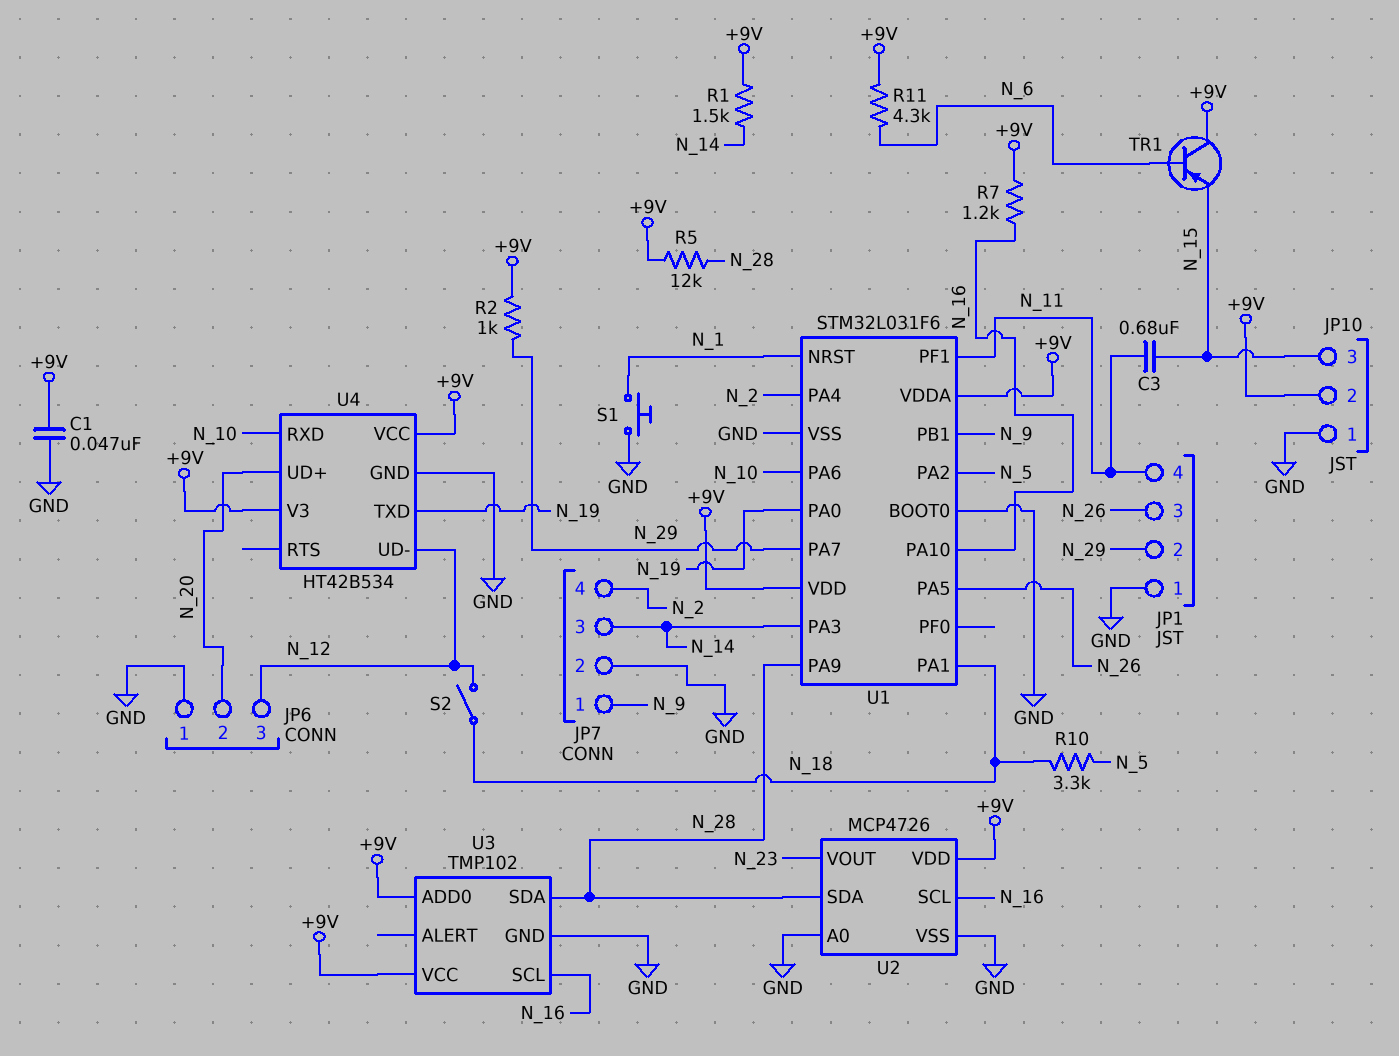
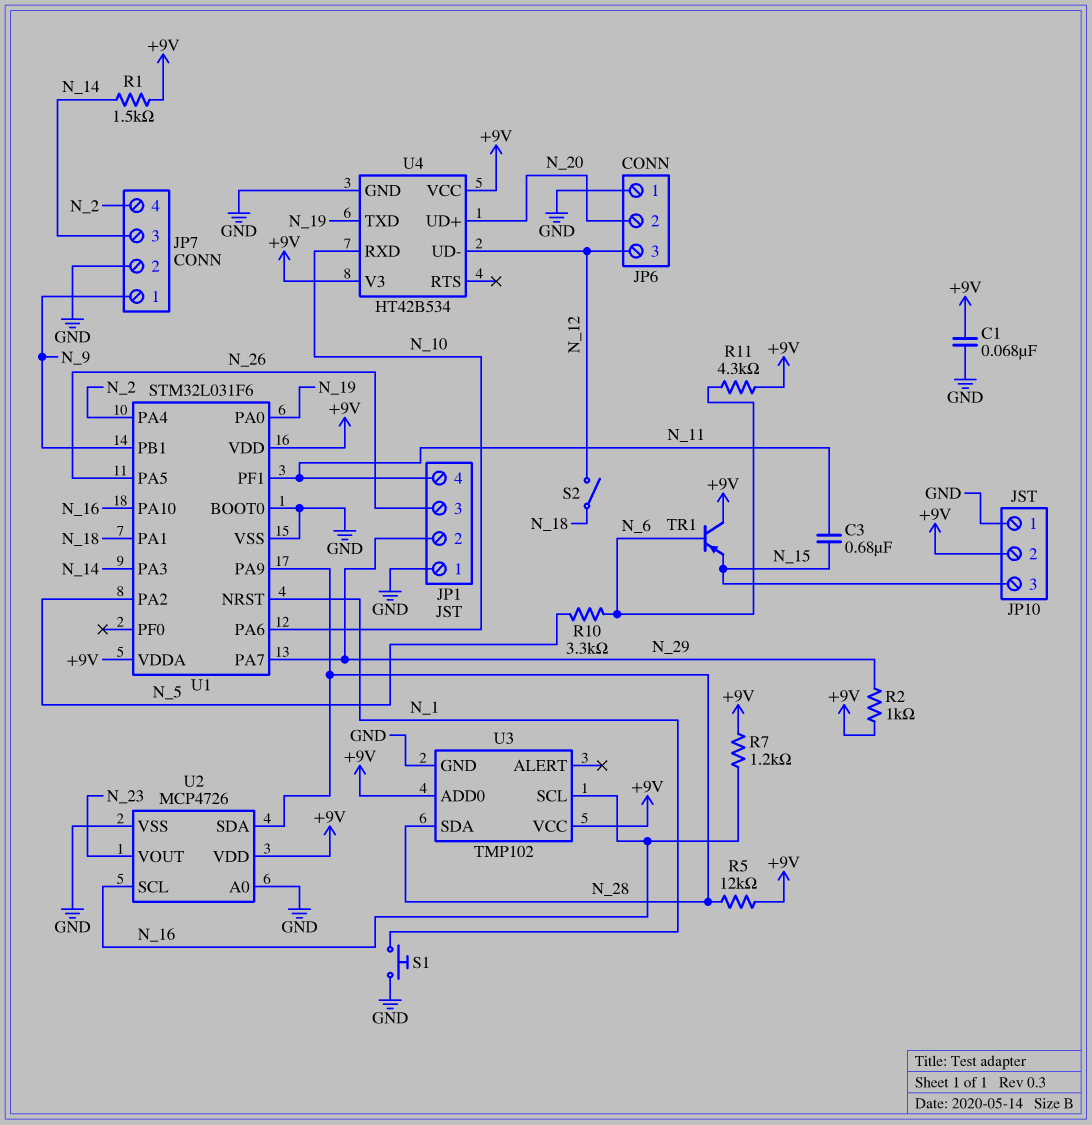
C1: 47nF (+9V, GND) -> 68nF (+9V, GND)
R10: 3.3k (N_5, N_18) -> 3.3k (N_5, N_6)

